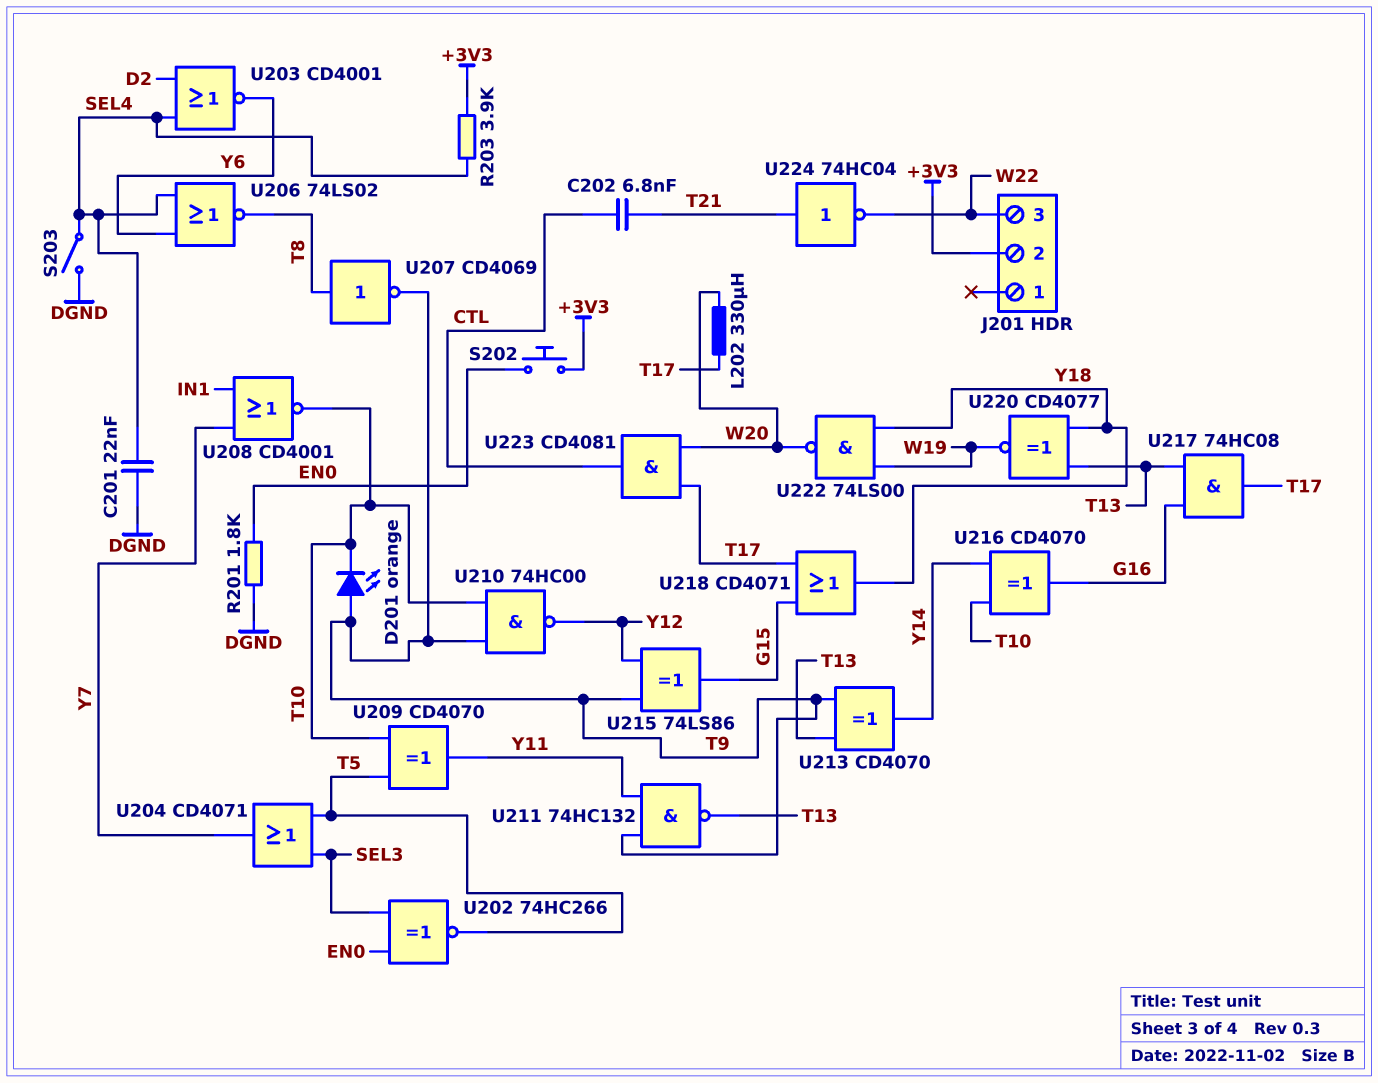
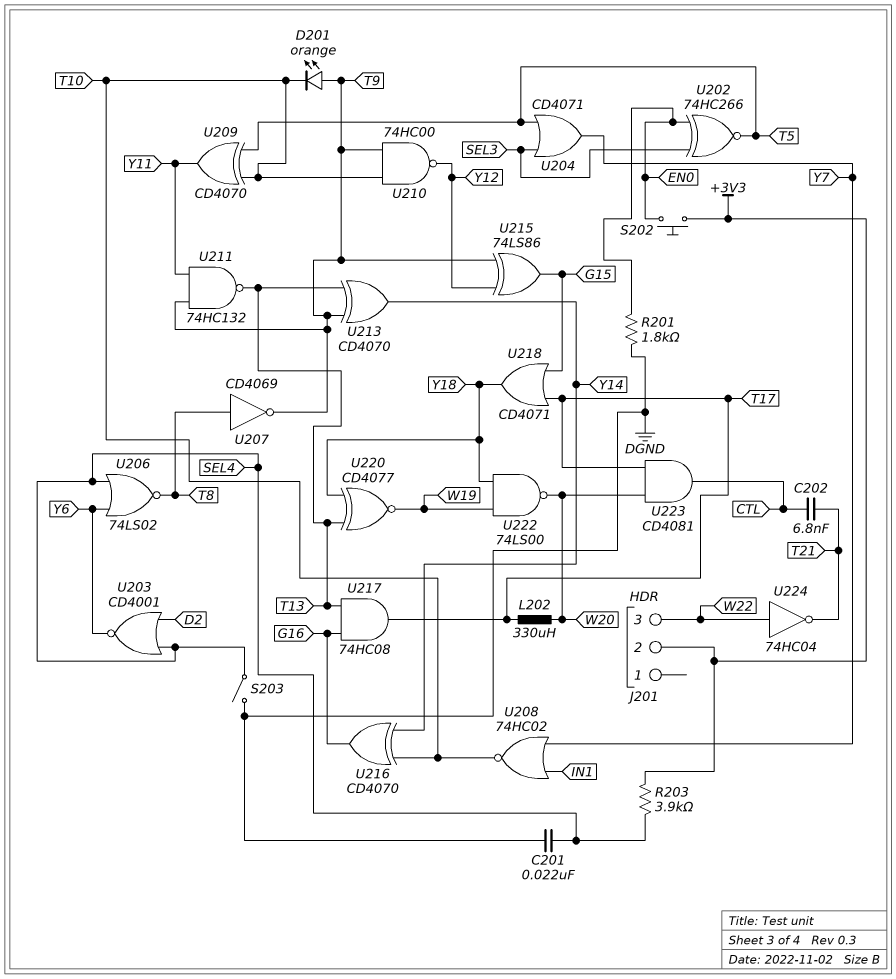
U208: NOR CD4001 (in IN1, in Y7, out T10) -> NOR 74HC02 (in IN1, in Y7, out T10)
U224: NOT 74HC04 (in T21, out W22) -> NOT 74HC04 (in W22, out T21)

